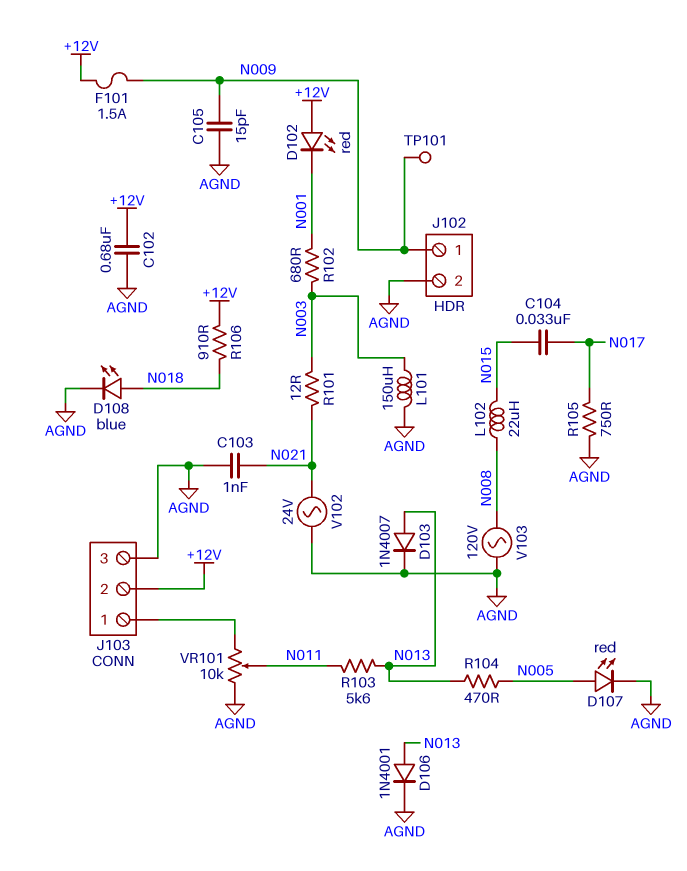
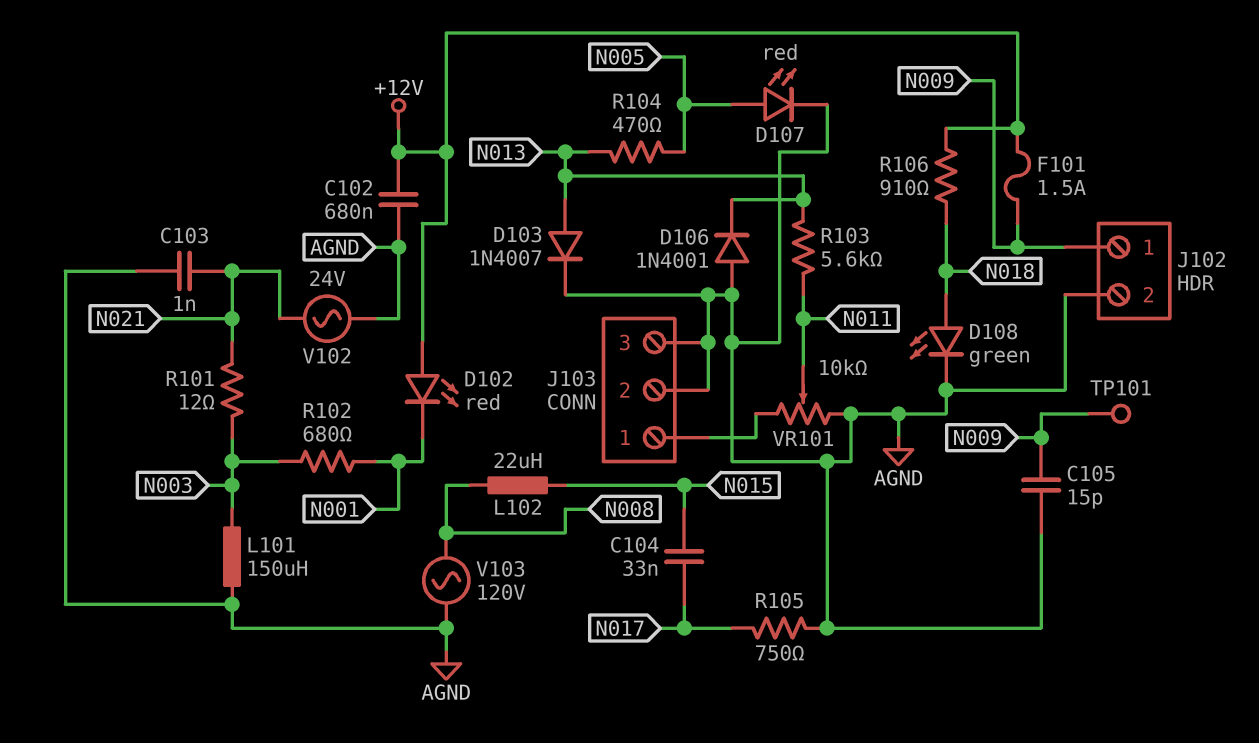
D106: diode 1N4001 (A N013, K AGND) -> diode 1N4001 (A AGND, K N013)
D108: LED blue (A N018, K AGND) -> LED green (A N018, K AGND)
J103 pin 2: +12V -> AGND

